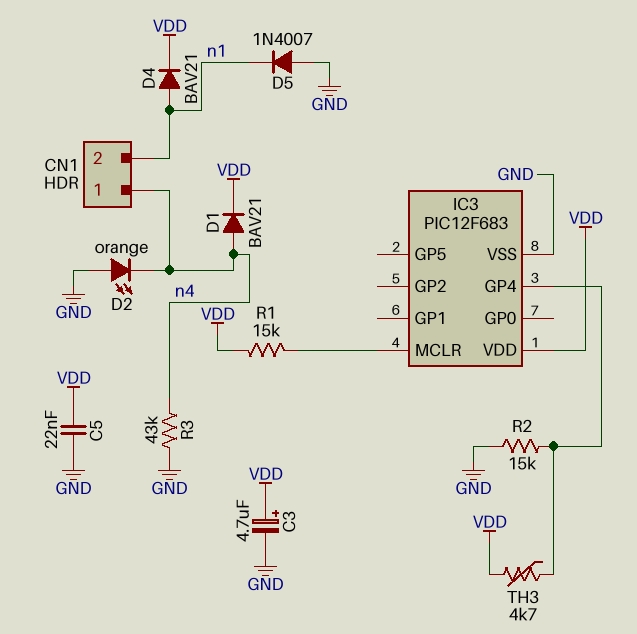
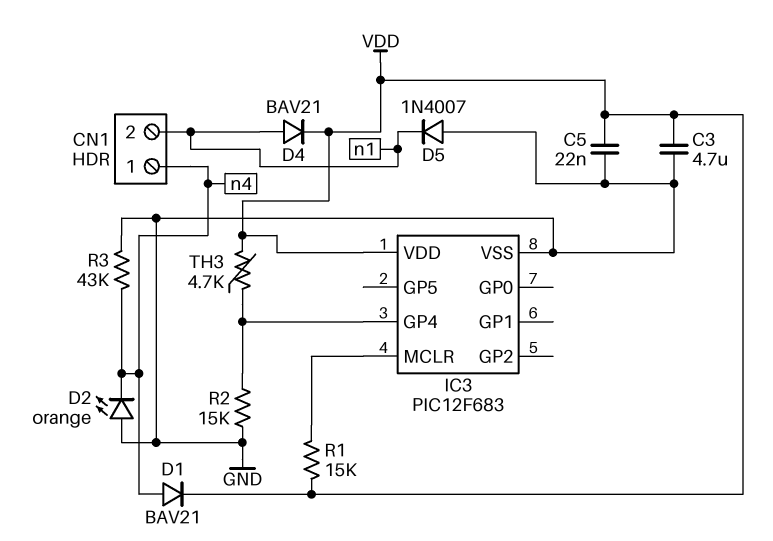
C3: 4.7uF (plus VDD, minus GND) -> 4.7uF (GND, VDD)

